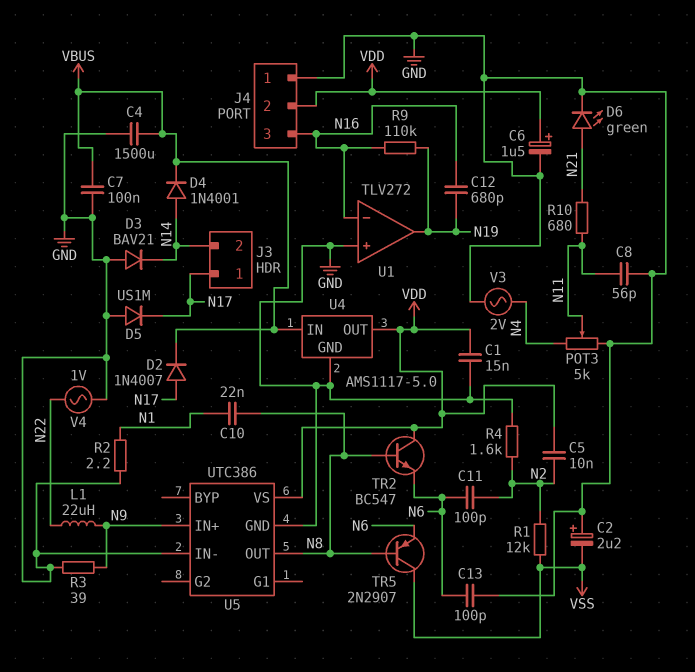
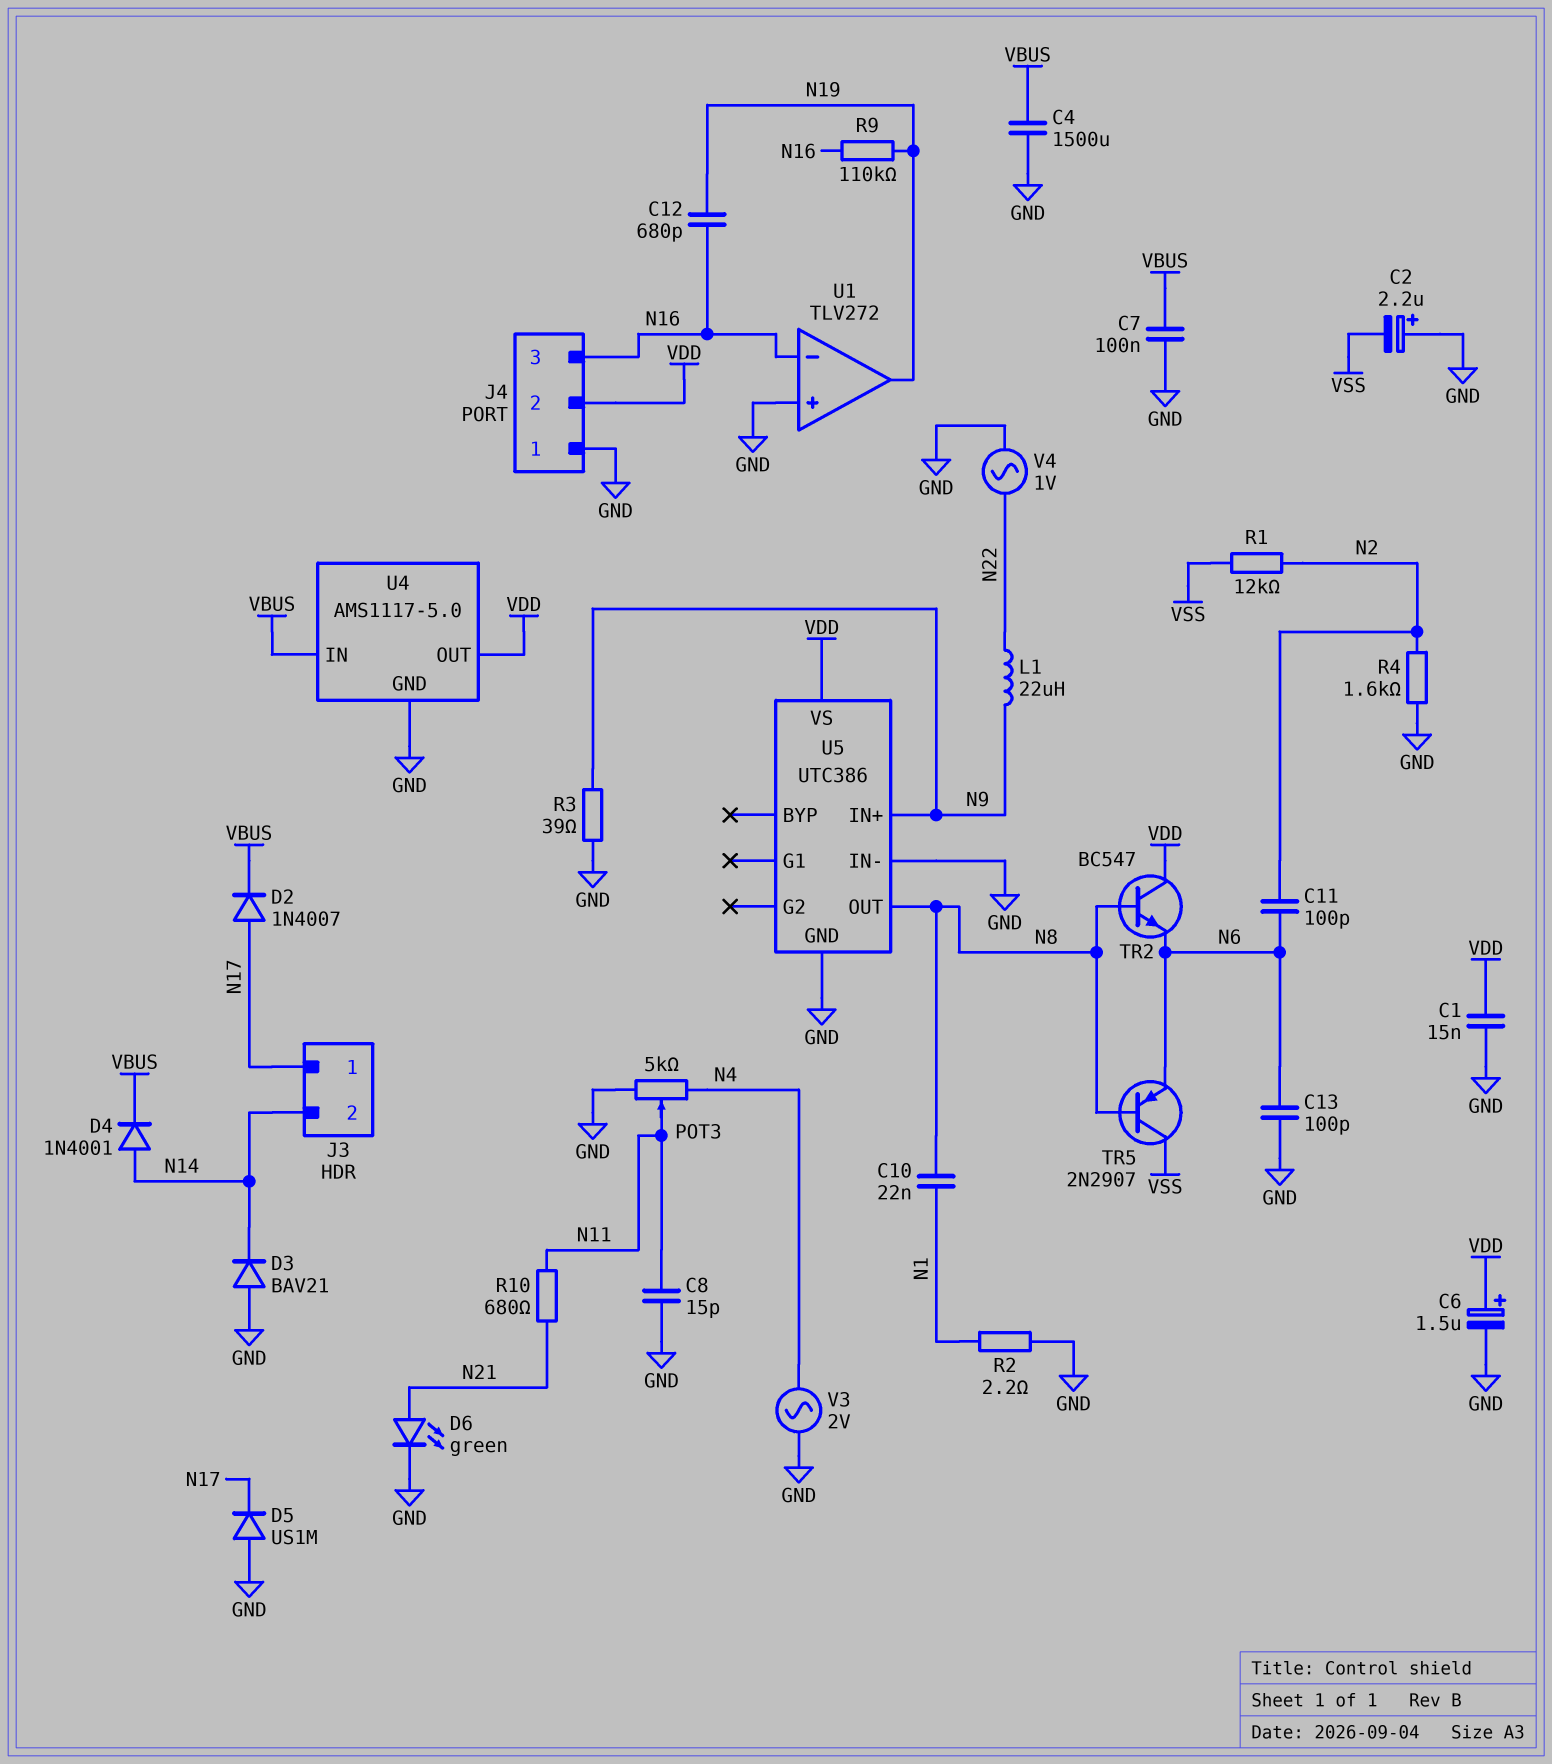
C5: 10nF (N2, VDD) -> none
C8: 56pF (GND, N11) -> 15pF (GND, N11)

